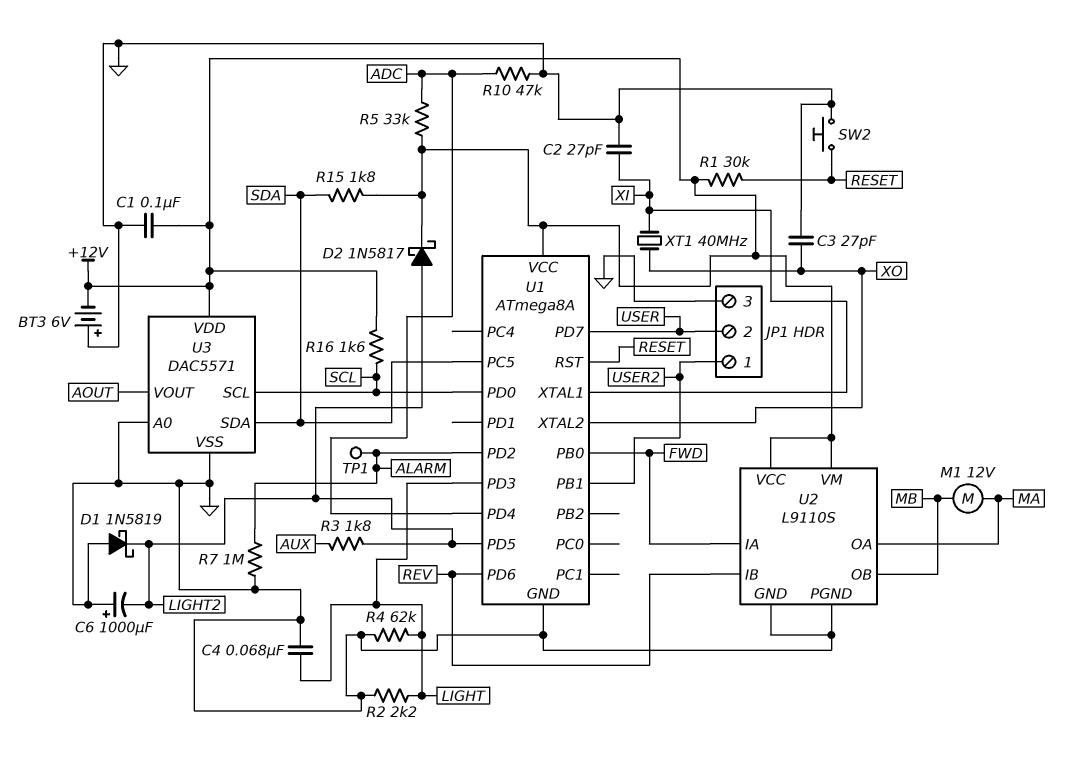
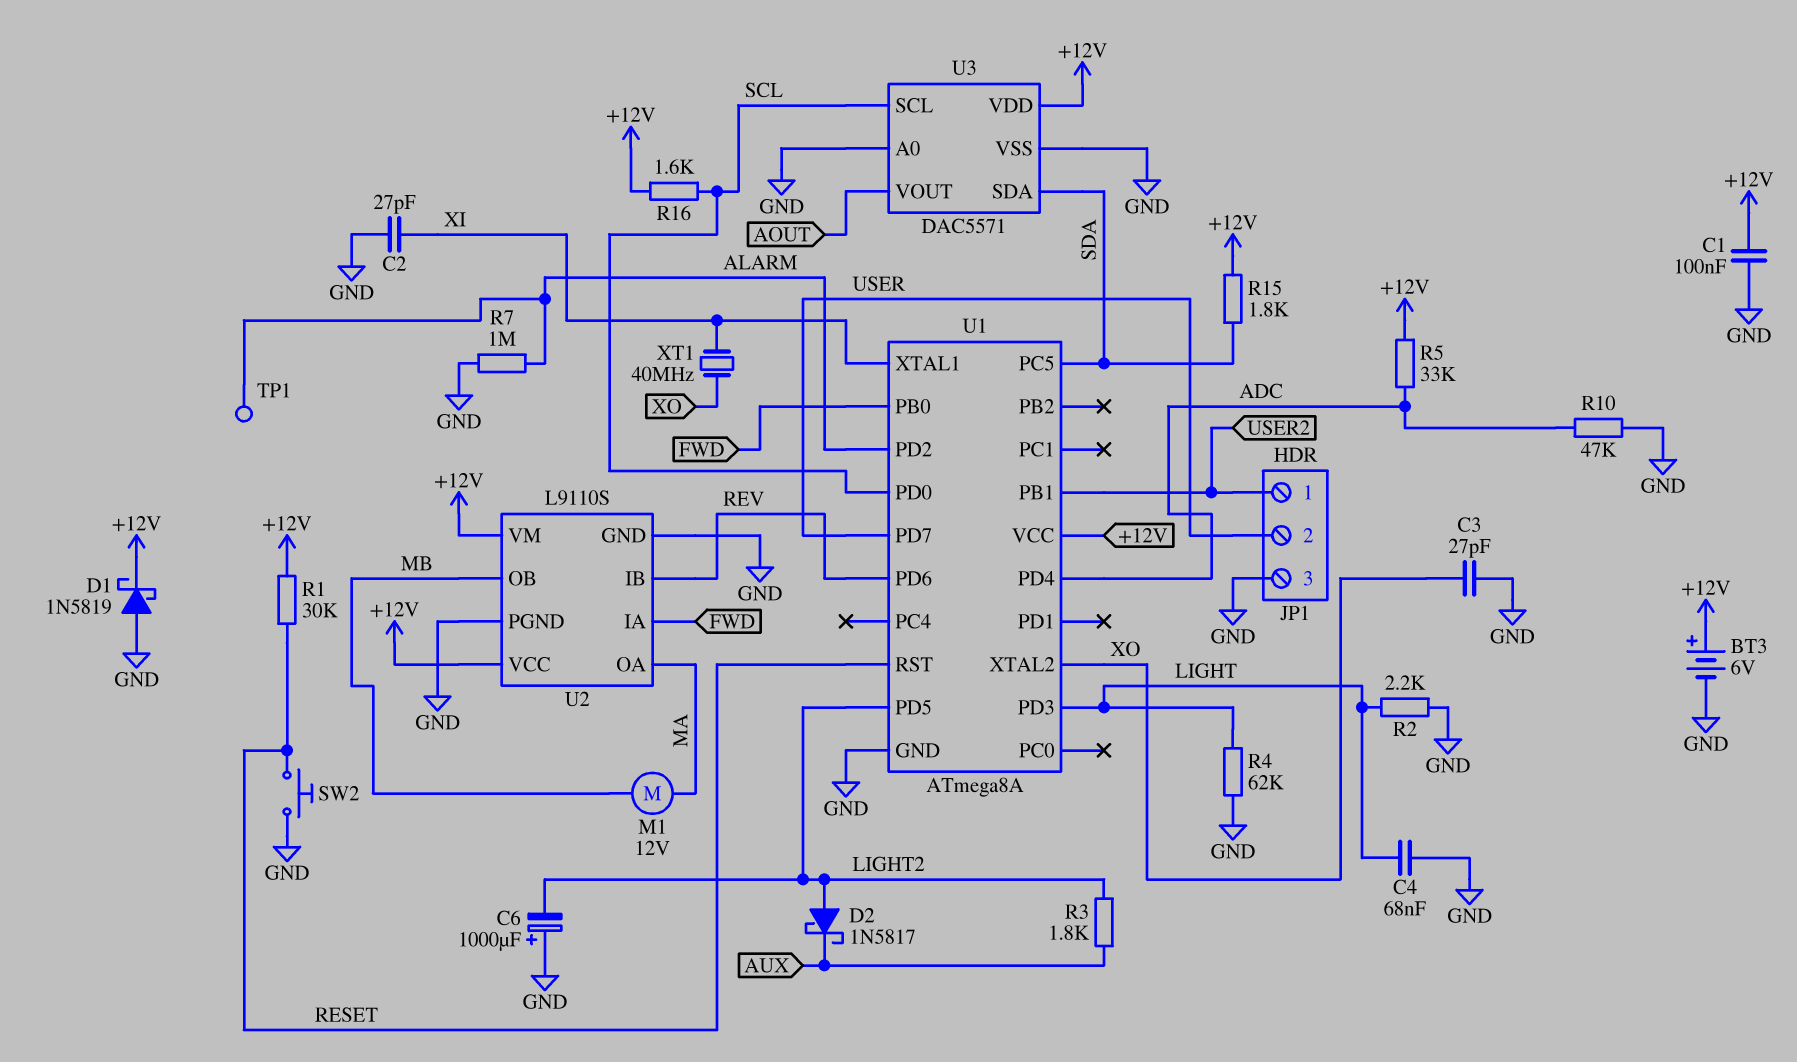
BT3: 6V (plus GND, minus +12V) -> 6V (plus +12V, minus GND)
D1: schottky 1N5819 (A GND, K LIGHT2) -> schottky 1N5819 (A GND, K +12V)
D2: schottky 1N5817 (A LIGHT2, K +12V) -> schottky 1N5817 (A LIGHT2, K AUX)

